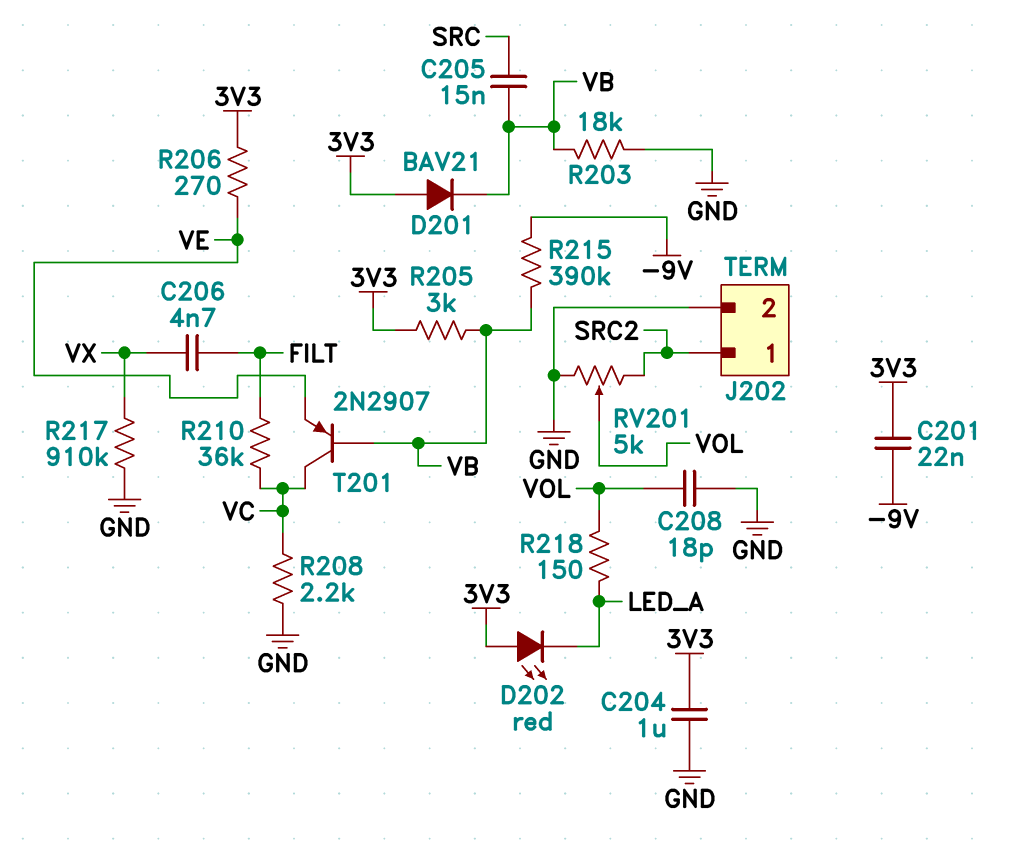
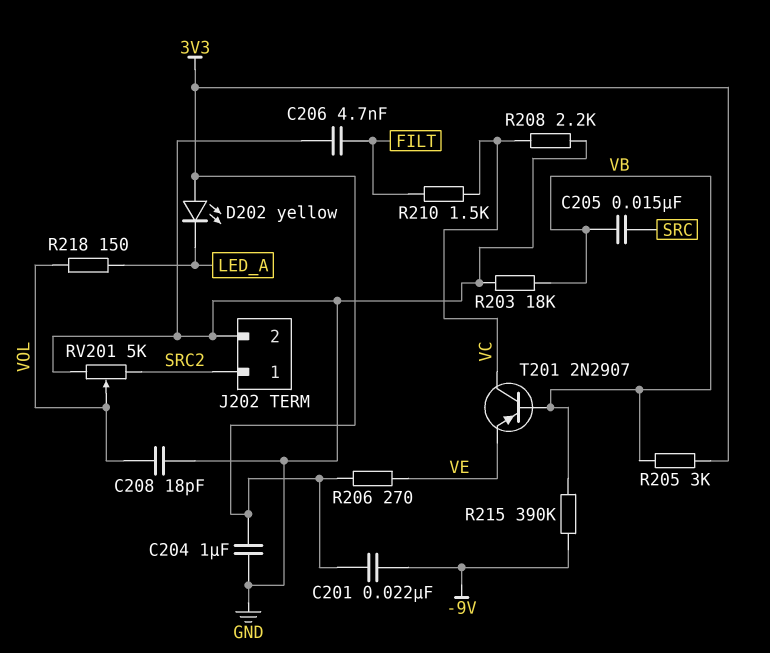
C206: 4.7nF (FILT, VX) -> 4.7nF (FILT, GND)
D201: diode BAV21 (A 3V3, K VB) -> none
D202: LED red (A 3V3, K LED_A) -> LED yellow (A 3V3, K LED_A)
R210: 36k (FILT, VC) -> 1.5k (FILT, VC)
R217: 910k (GND, VX) -> none

